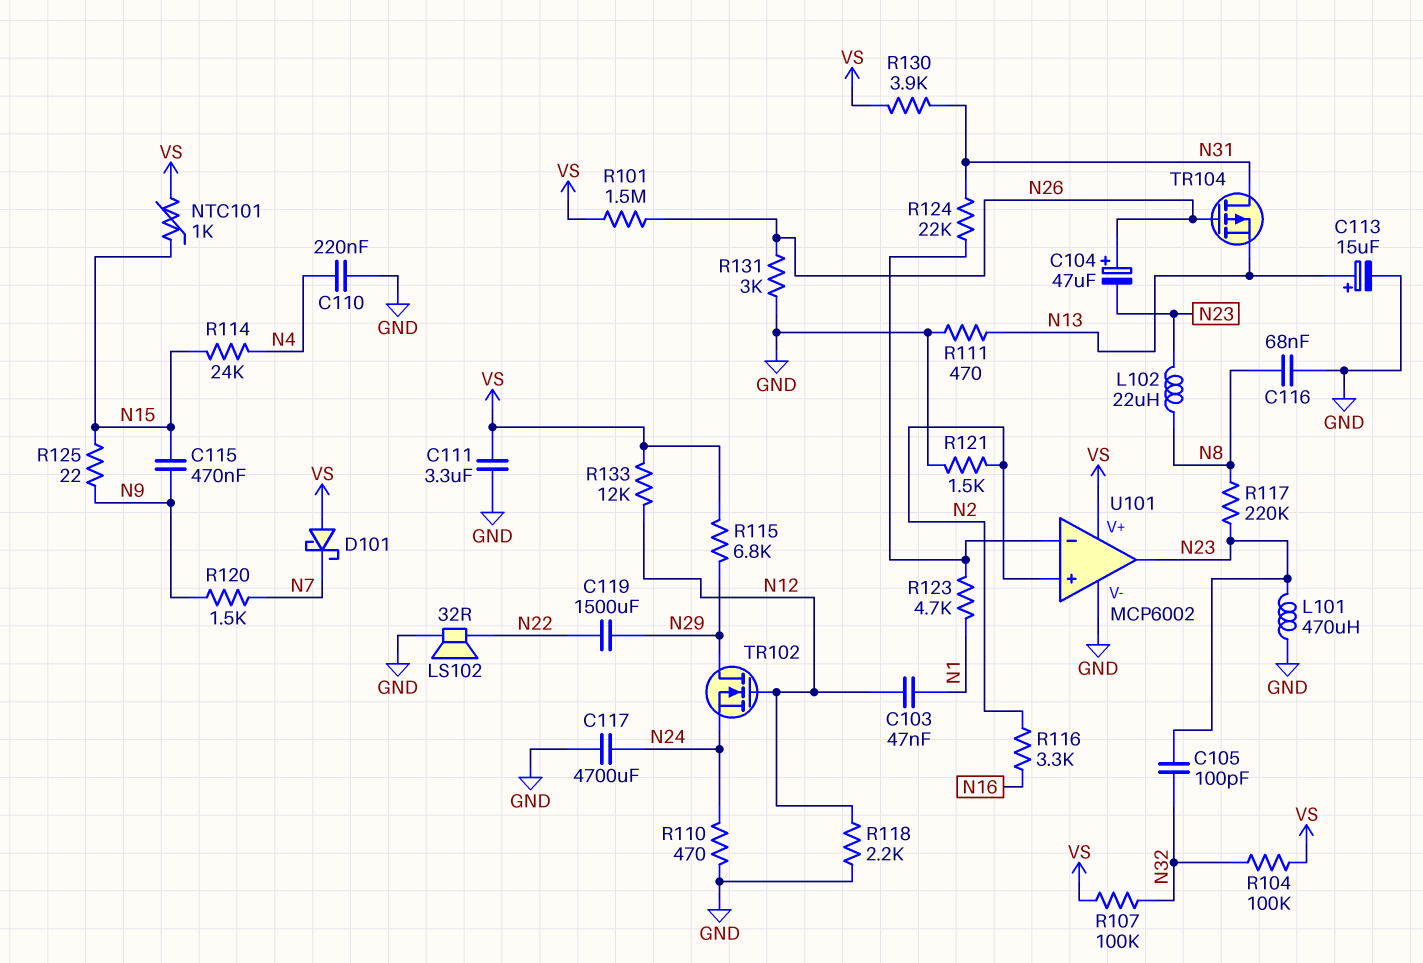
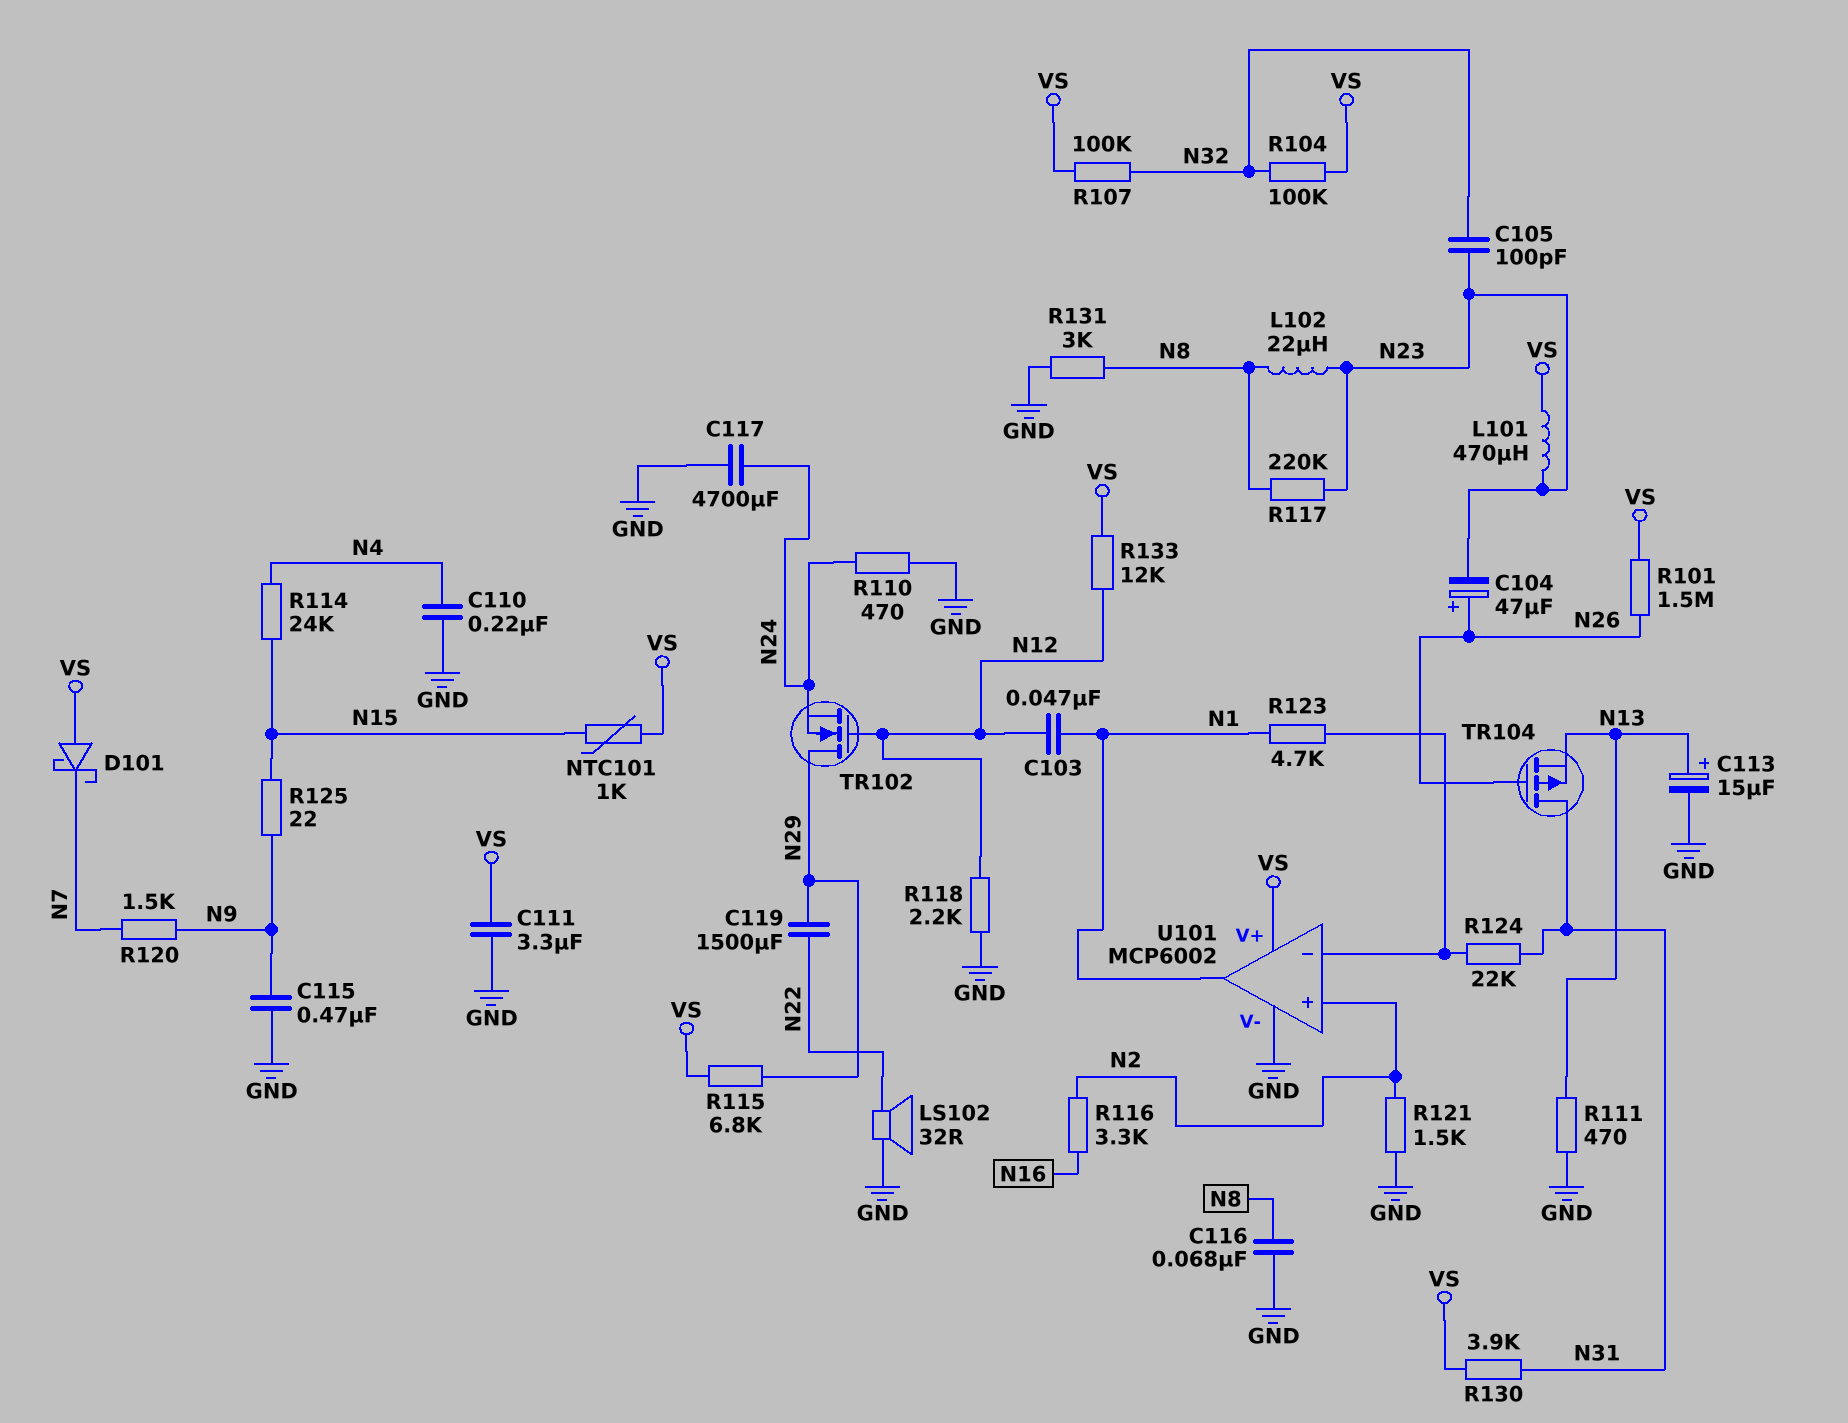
C115: 470nF (N9, N15) -> 470nF (GND, N9)
L101: 470uH (GND, N23) -> 470uH (N23, VS)
R131: 3k (GND, N26) -> 3k (GND, N8)
U101 pin out: N23 -> N1

